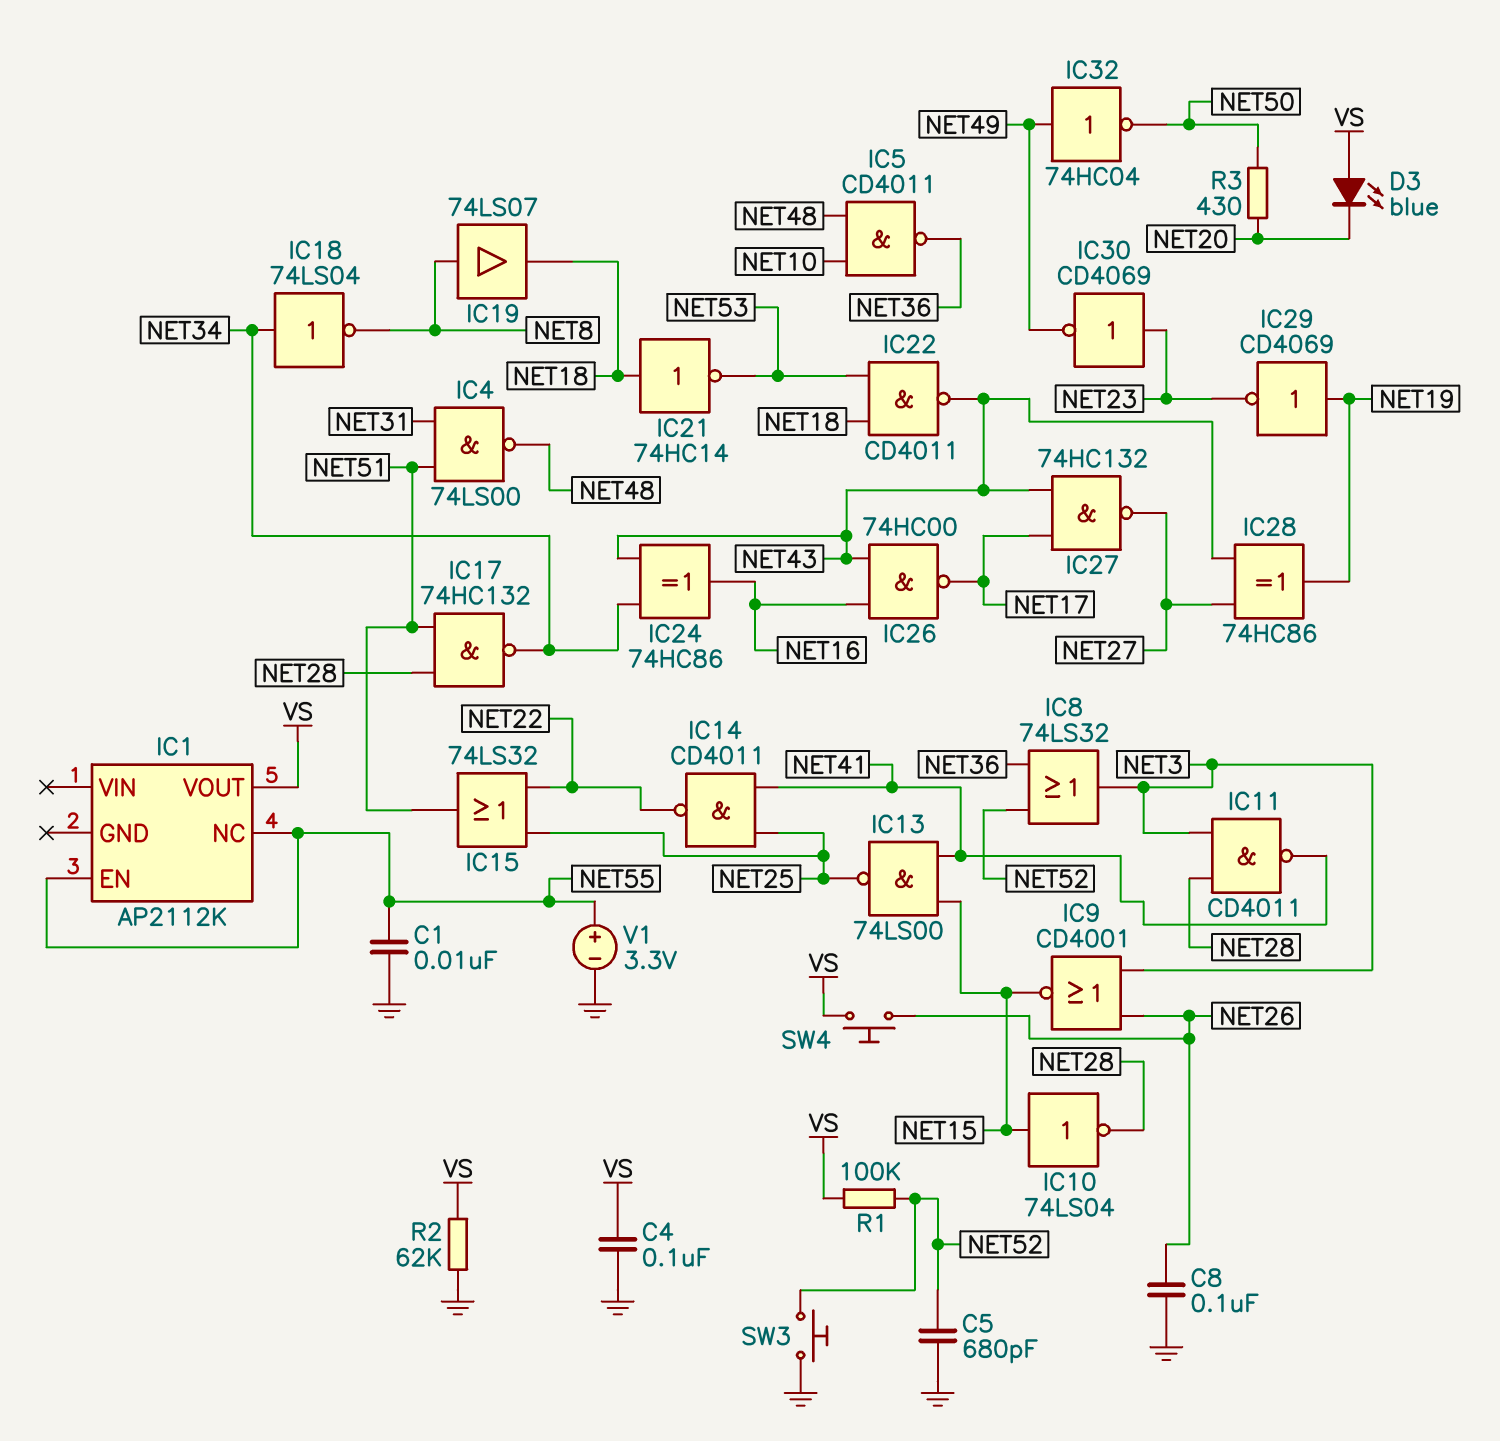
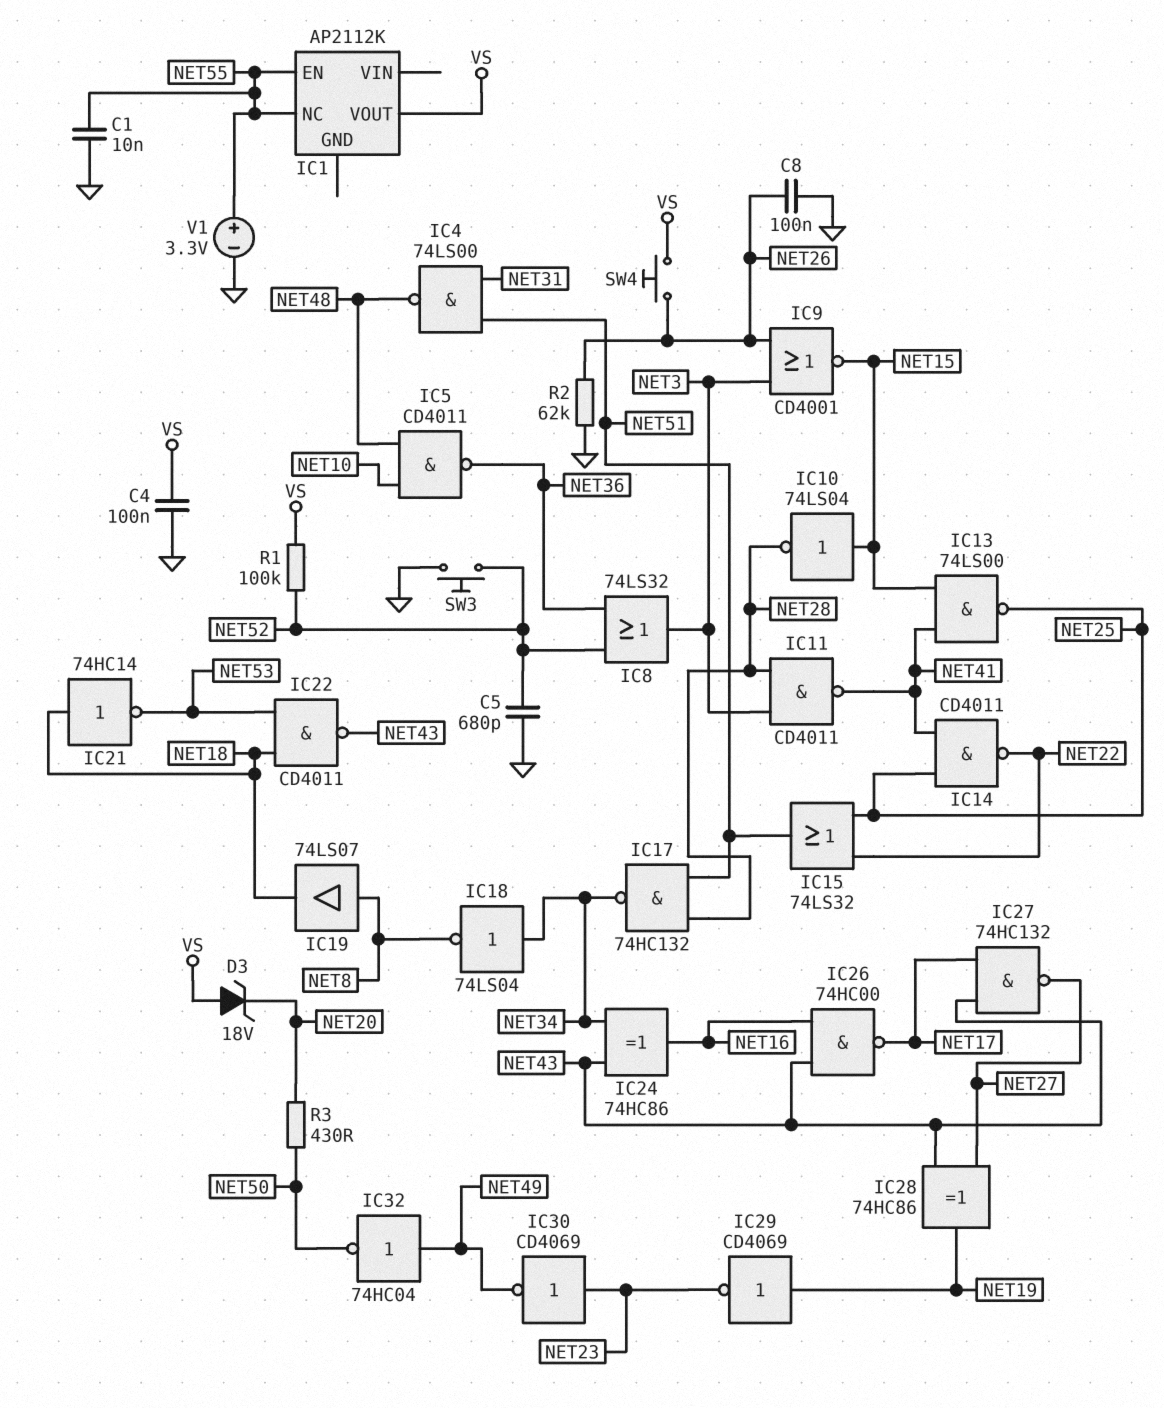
D3: LED blue (A VS, K NET20) -> zener 18V (A VS, K NET20)
R2: 62k (GND, VS) -> 62k (GND, NET26)

